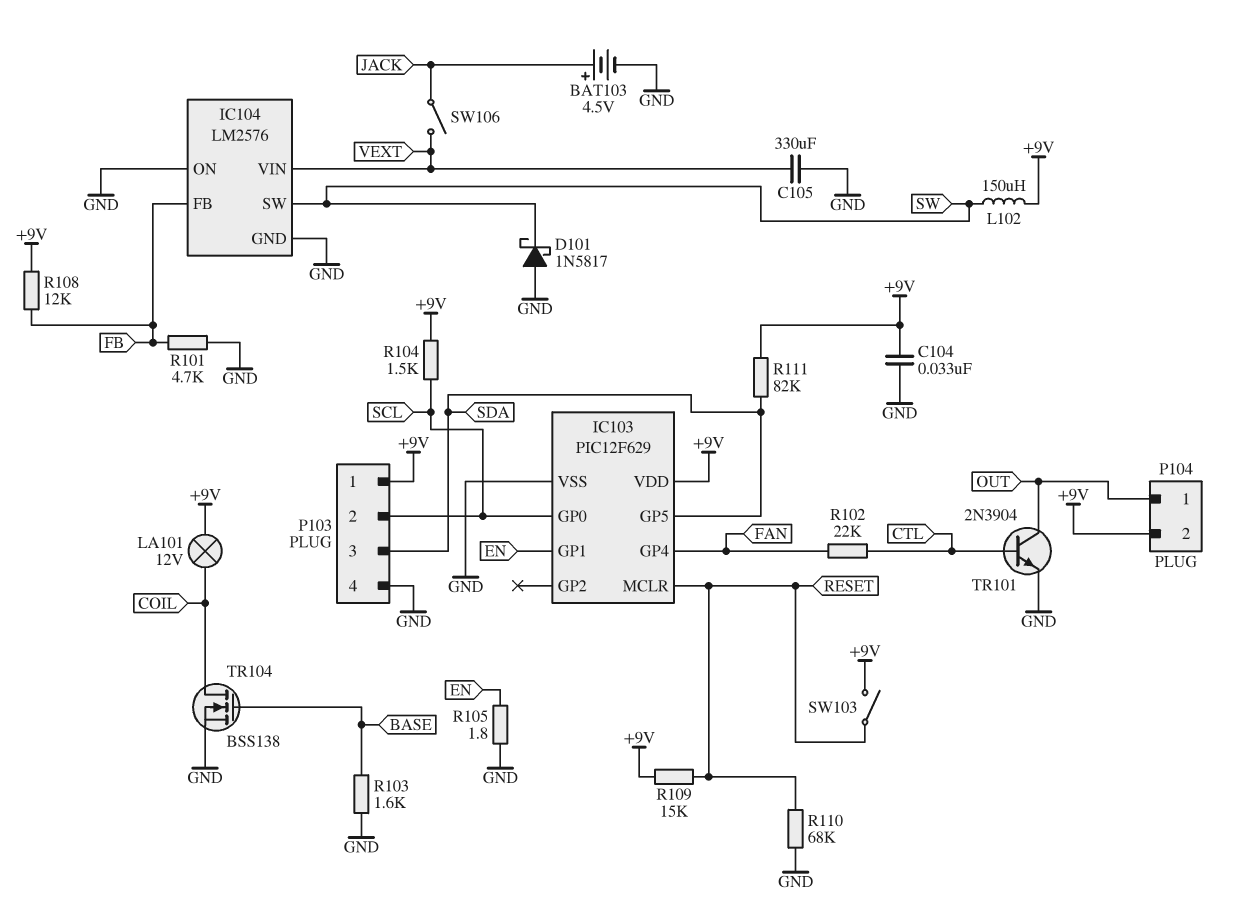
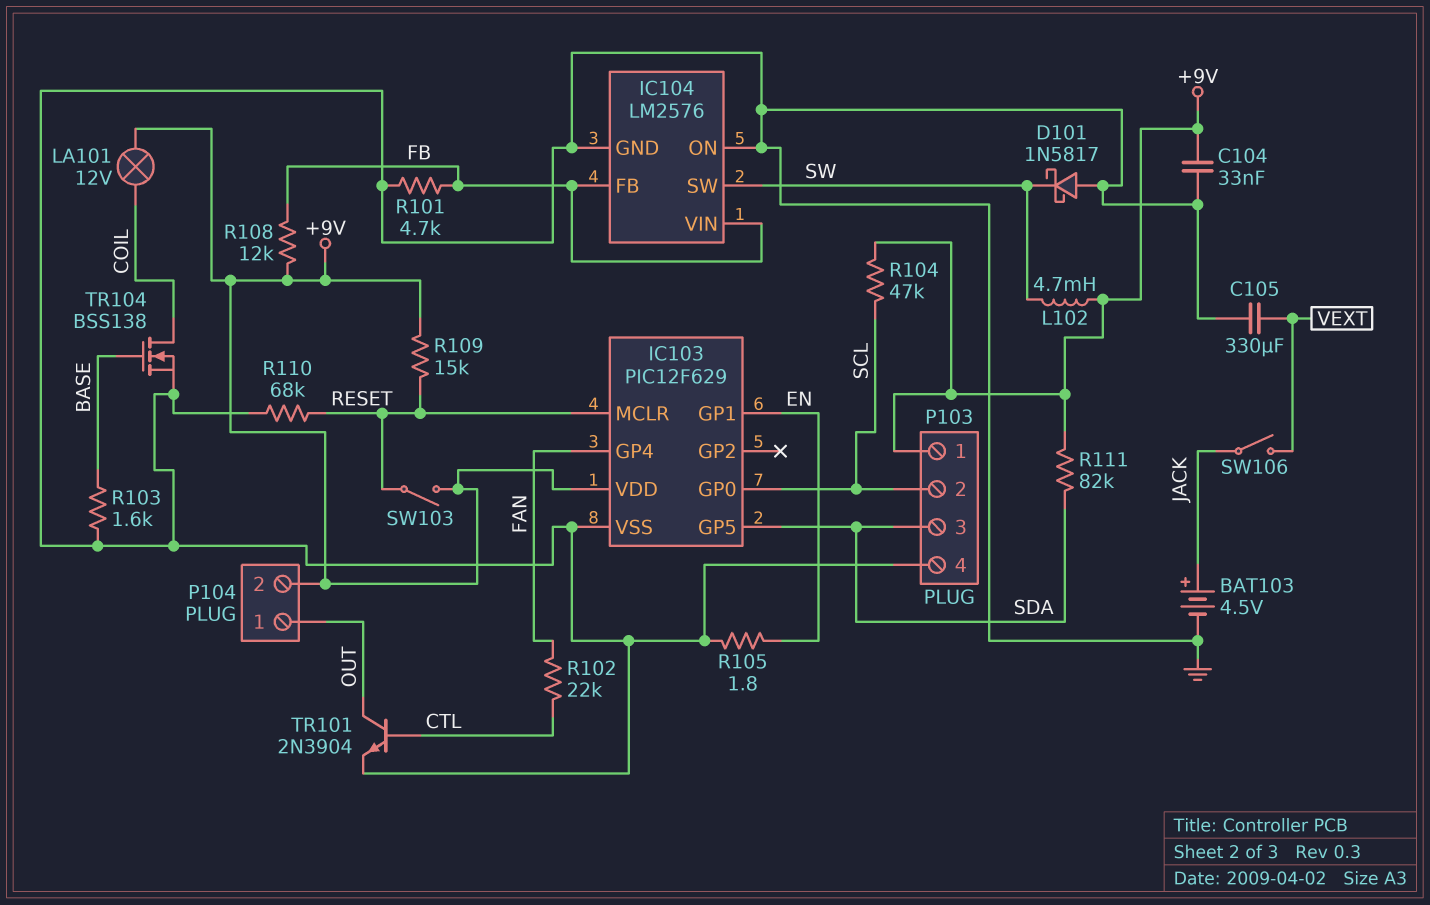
IC104 pin VIN: VEXT -> FB
L102: 150uH (+9V, SW) -> 4.7mH (+9V, SW)
R104: 1.5k (+9V, SCL) -> 47k (+9V, SCL)

